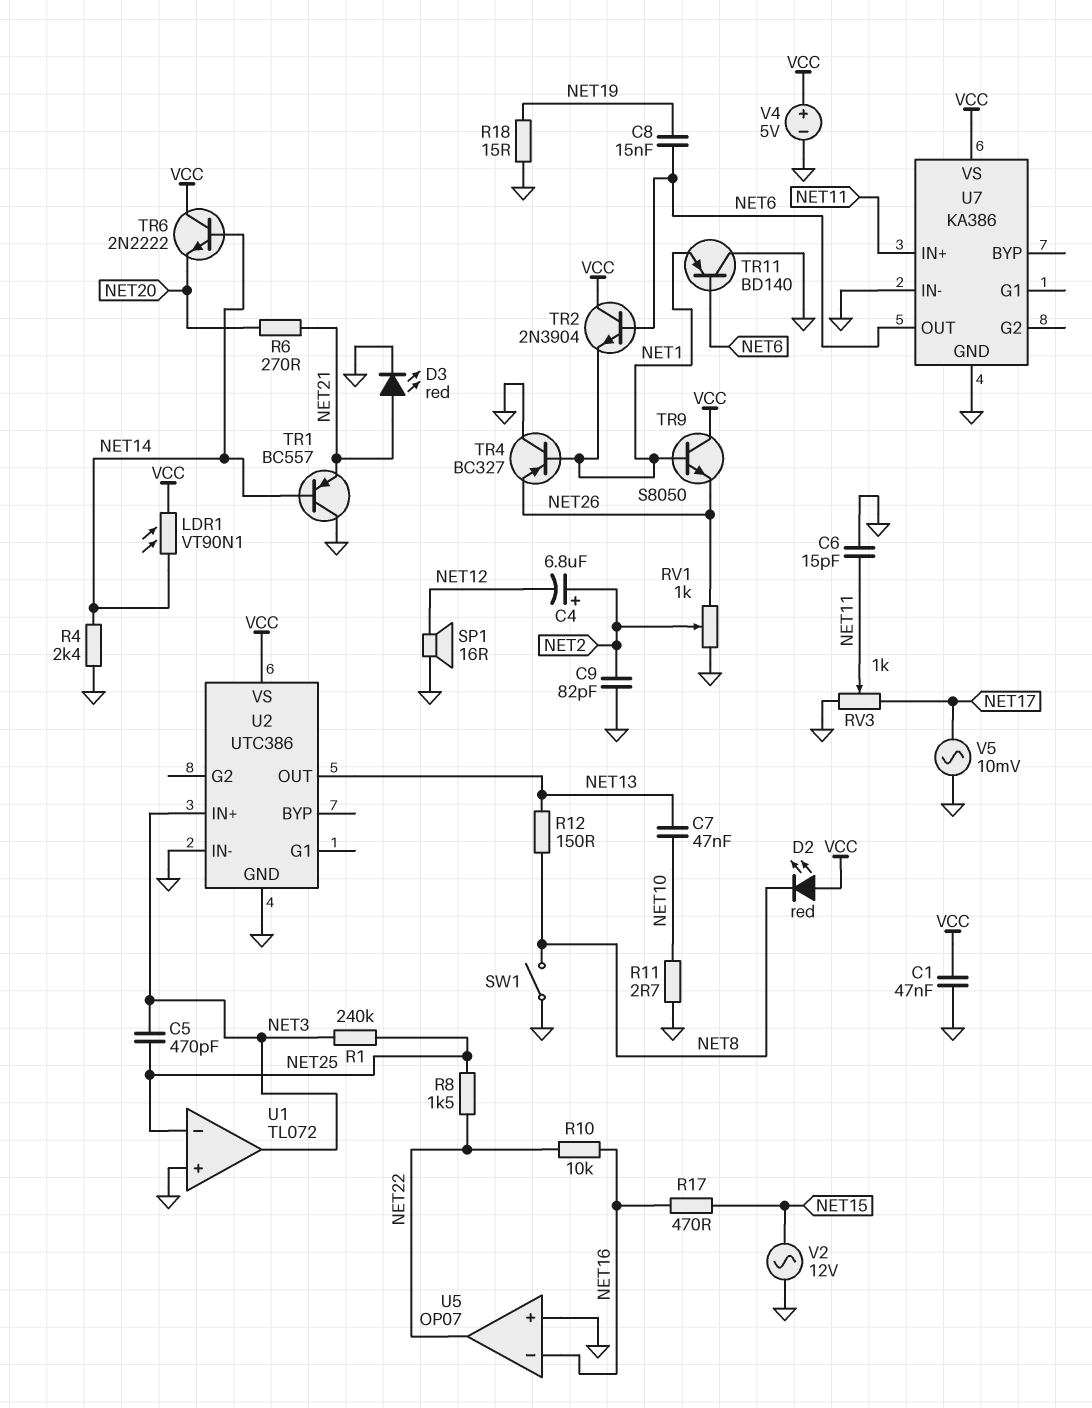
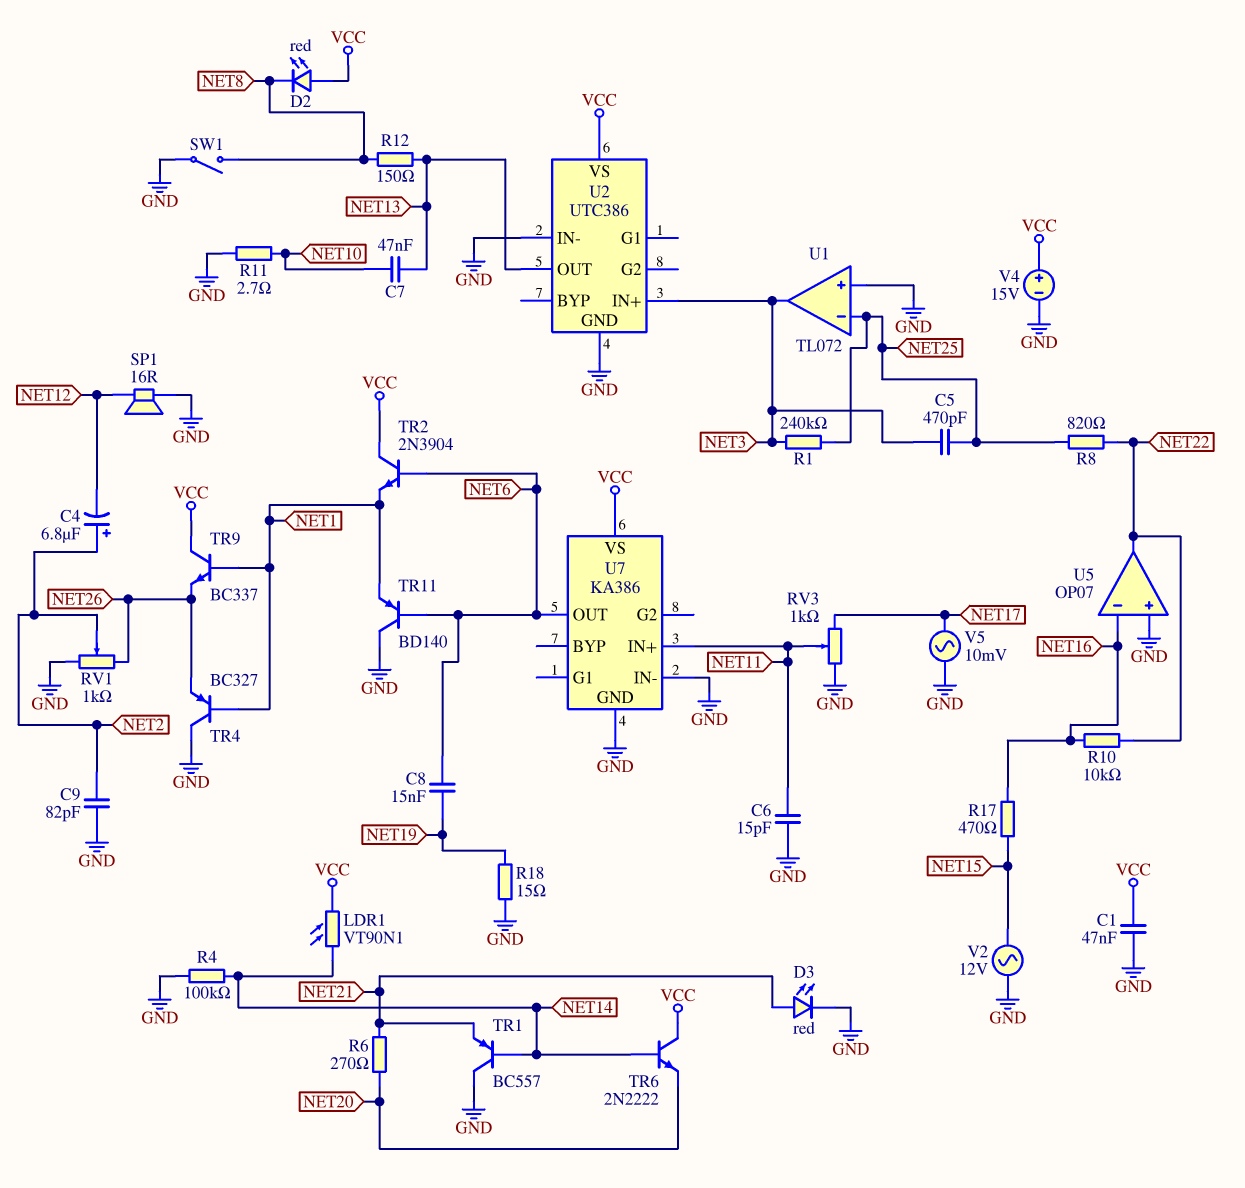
R4: 2.4k (GND, NET14) -> 100k (GND, NET14)
R8: 1.5k (NET22, NET25) -> 820 (NET22, NET25)
TR9: NPN S8050 (B NET1, C VCC, E NET26) -> NPN BC337 (B NET1, C VCC, E NET26)
V4: 5V (plus VCC, minus GND) -> 15V (plus VCC, minus GND)

